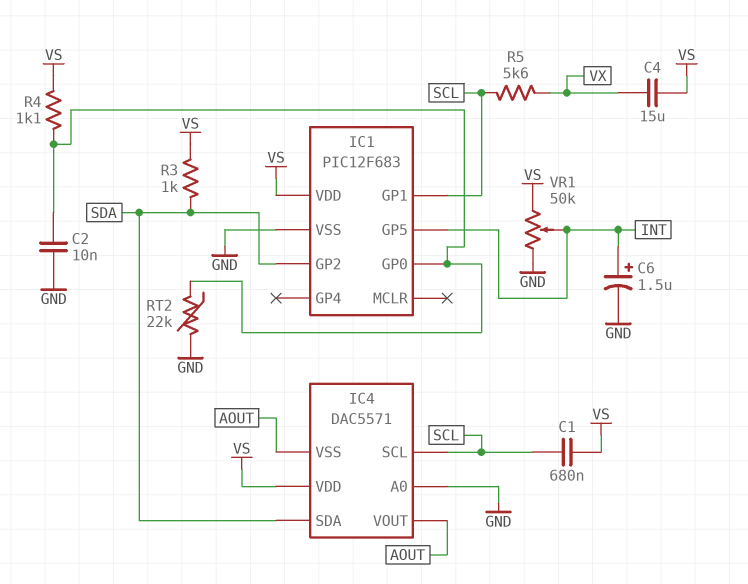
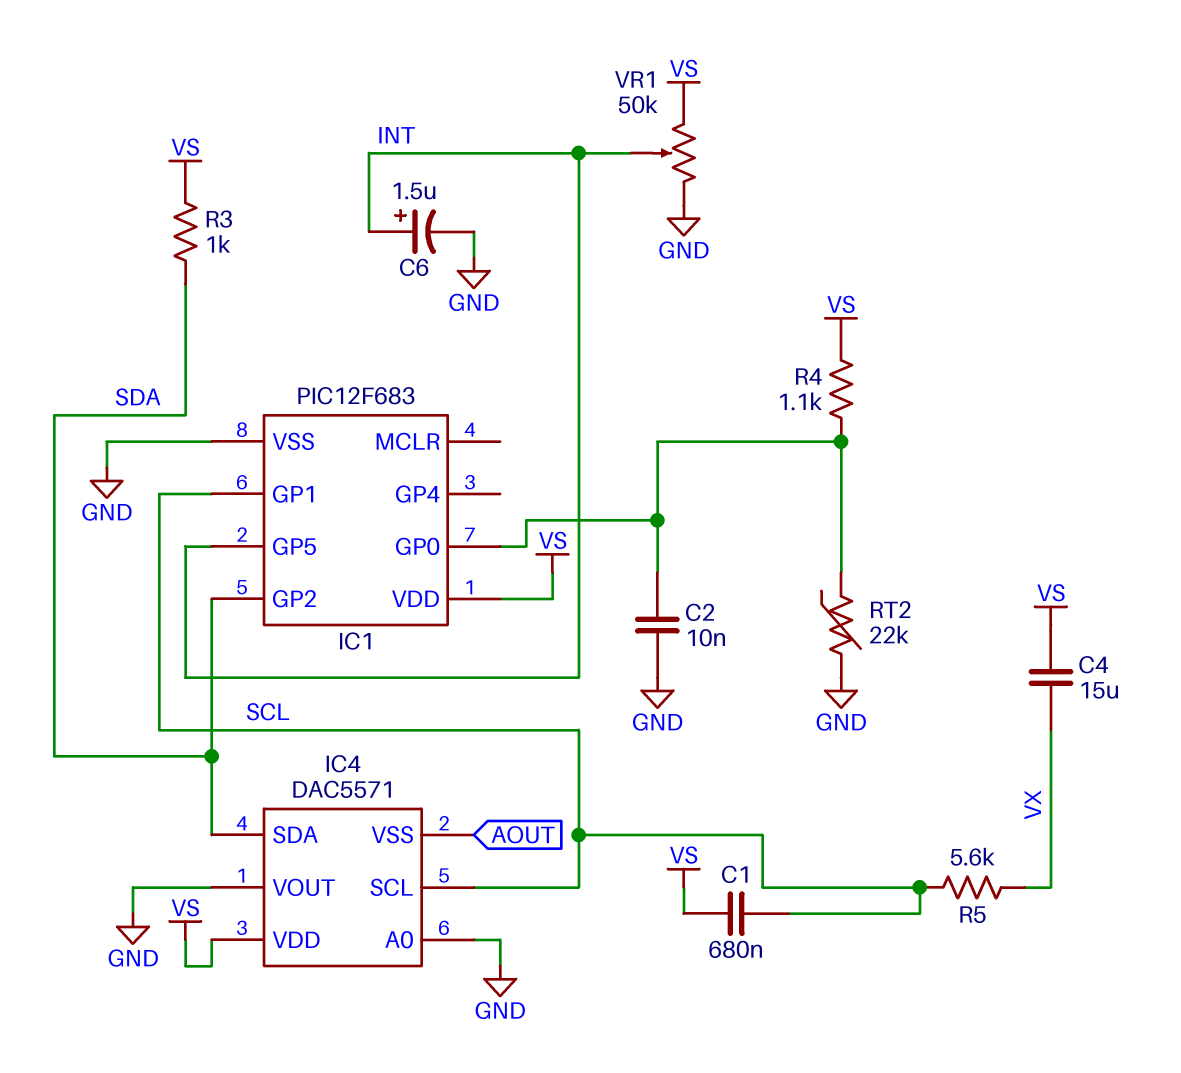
IC4 pin VOUT: AOUT -> GND

